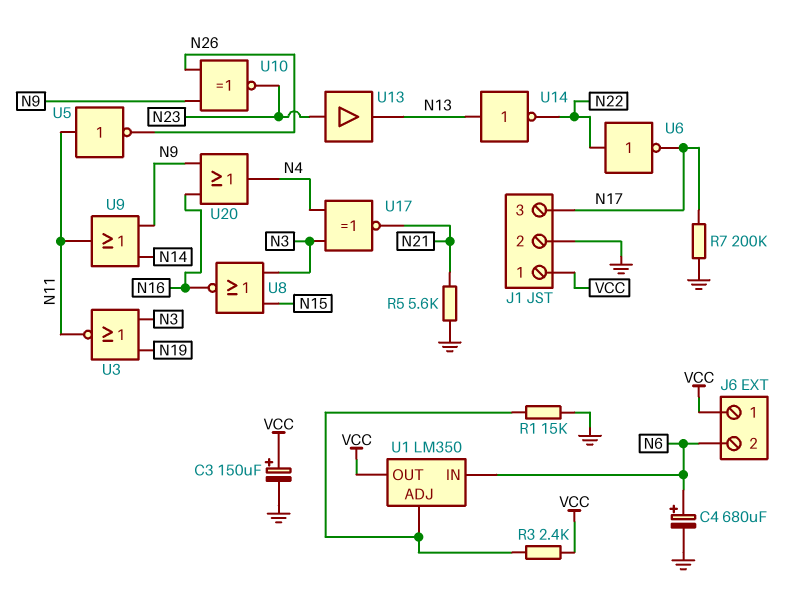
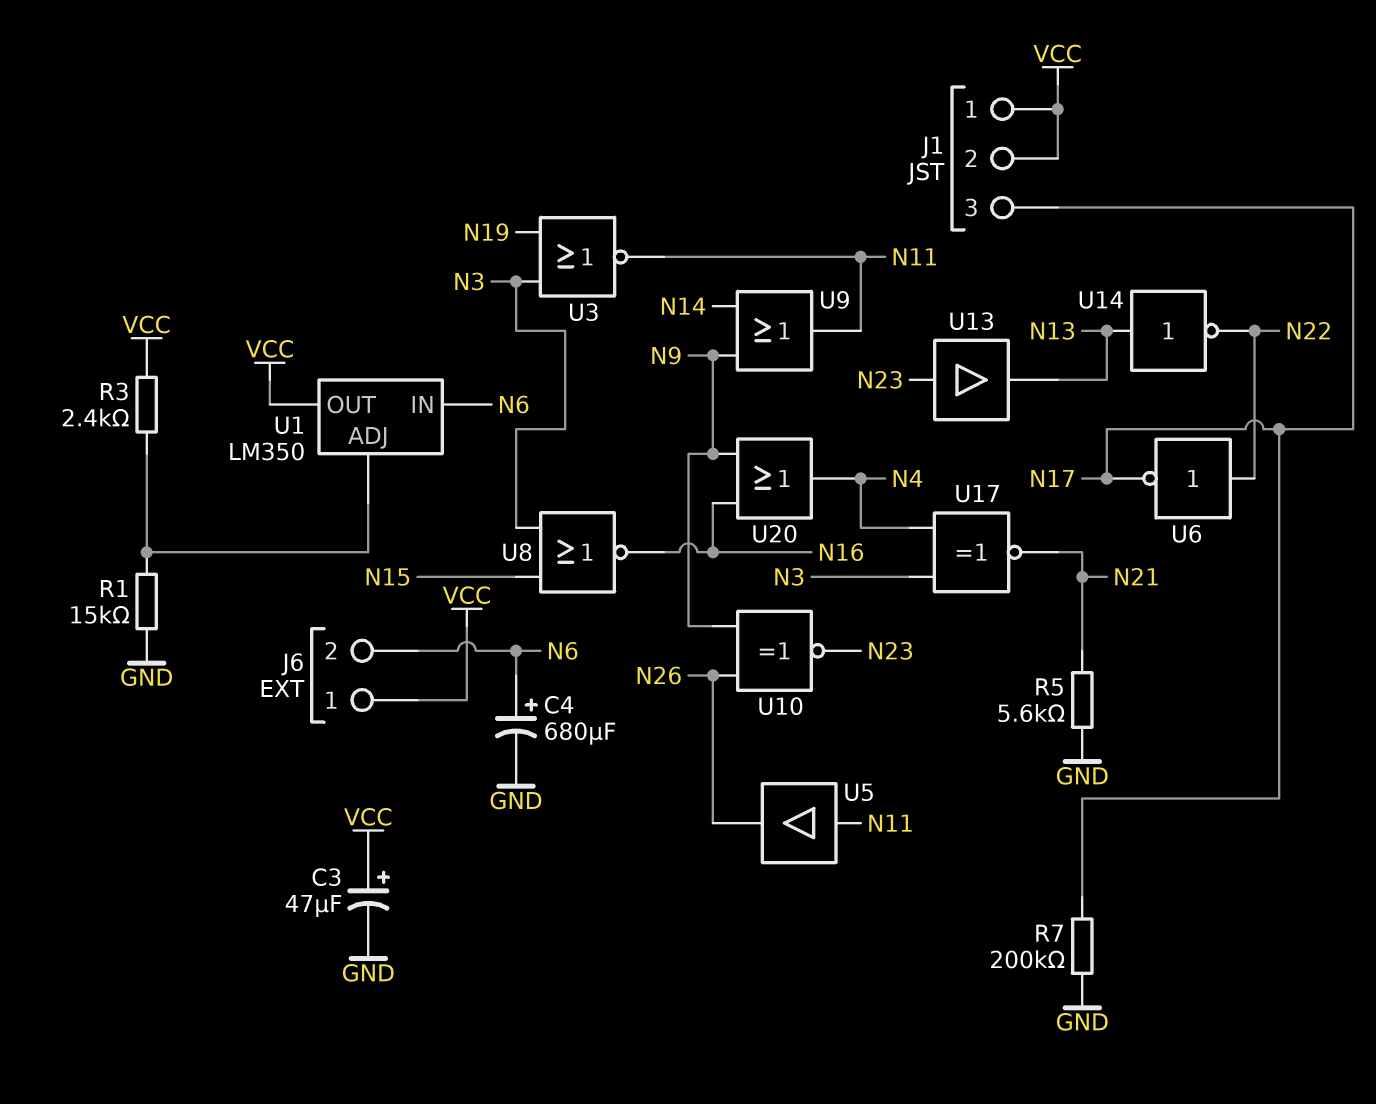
C3: 150uF (plus VCC, minus GND) -> 47uF (plus VCC, minus GND)
J1 pin 2: GND -> VCC
U5: NOT (in N11, out N26) -> buffer (in N11, out N26)

